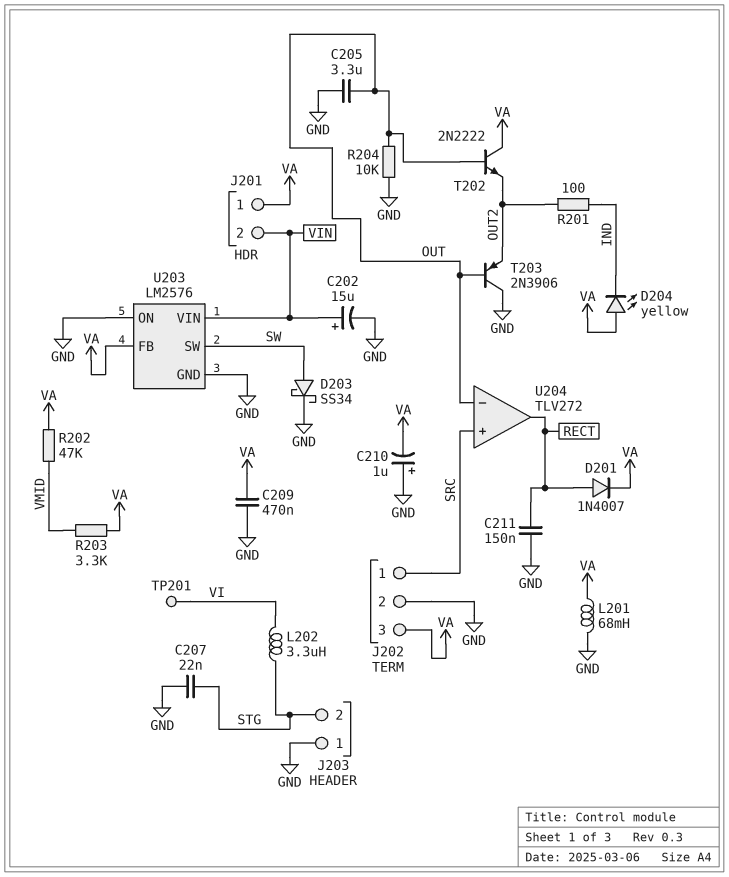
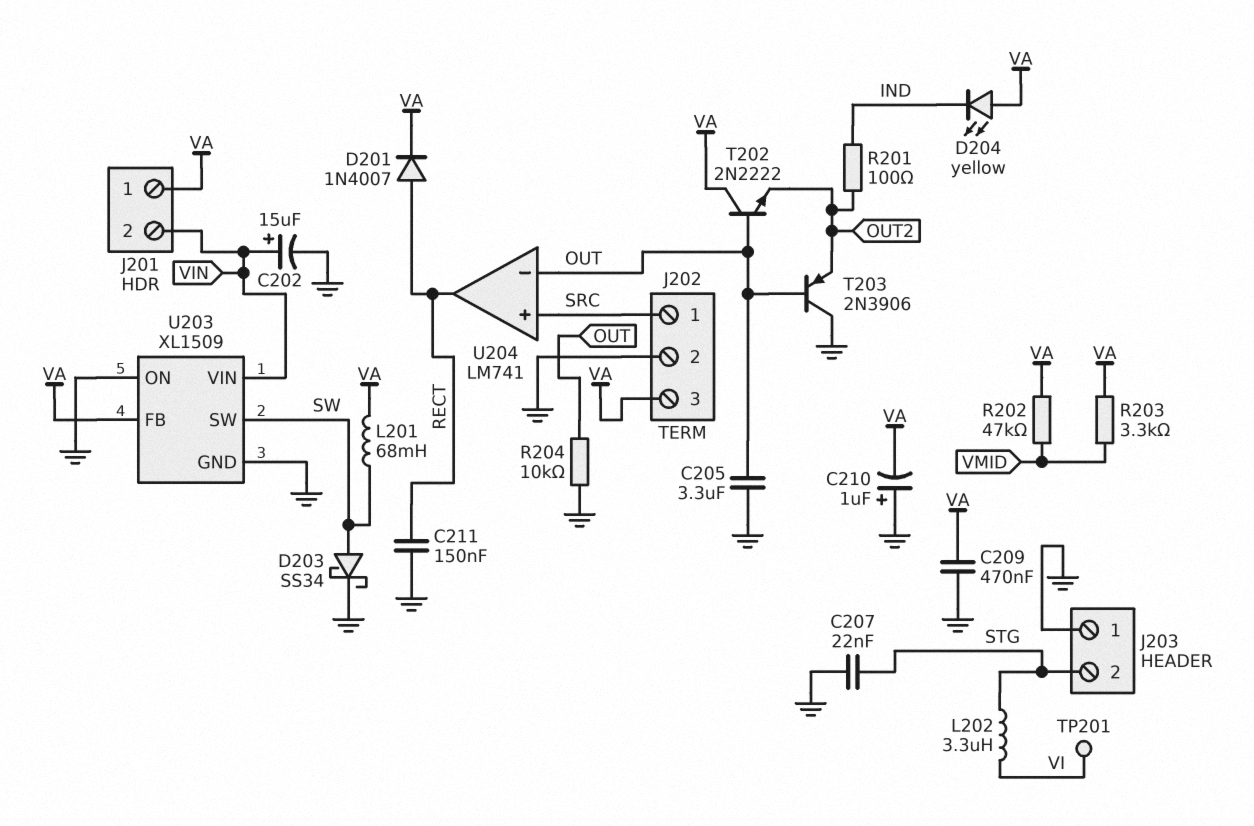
L201: 68mH (GND, VA) -> 68mH (SW, VA)
U203: LM2576 -> XL1509
U204: TLV272 -> LM741

